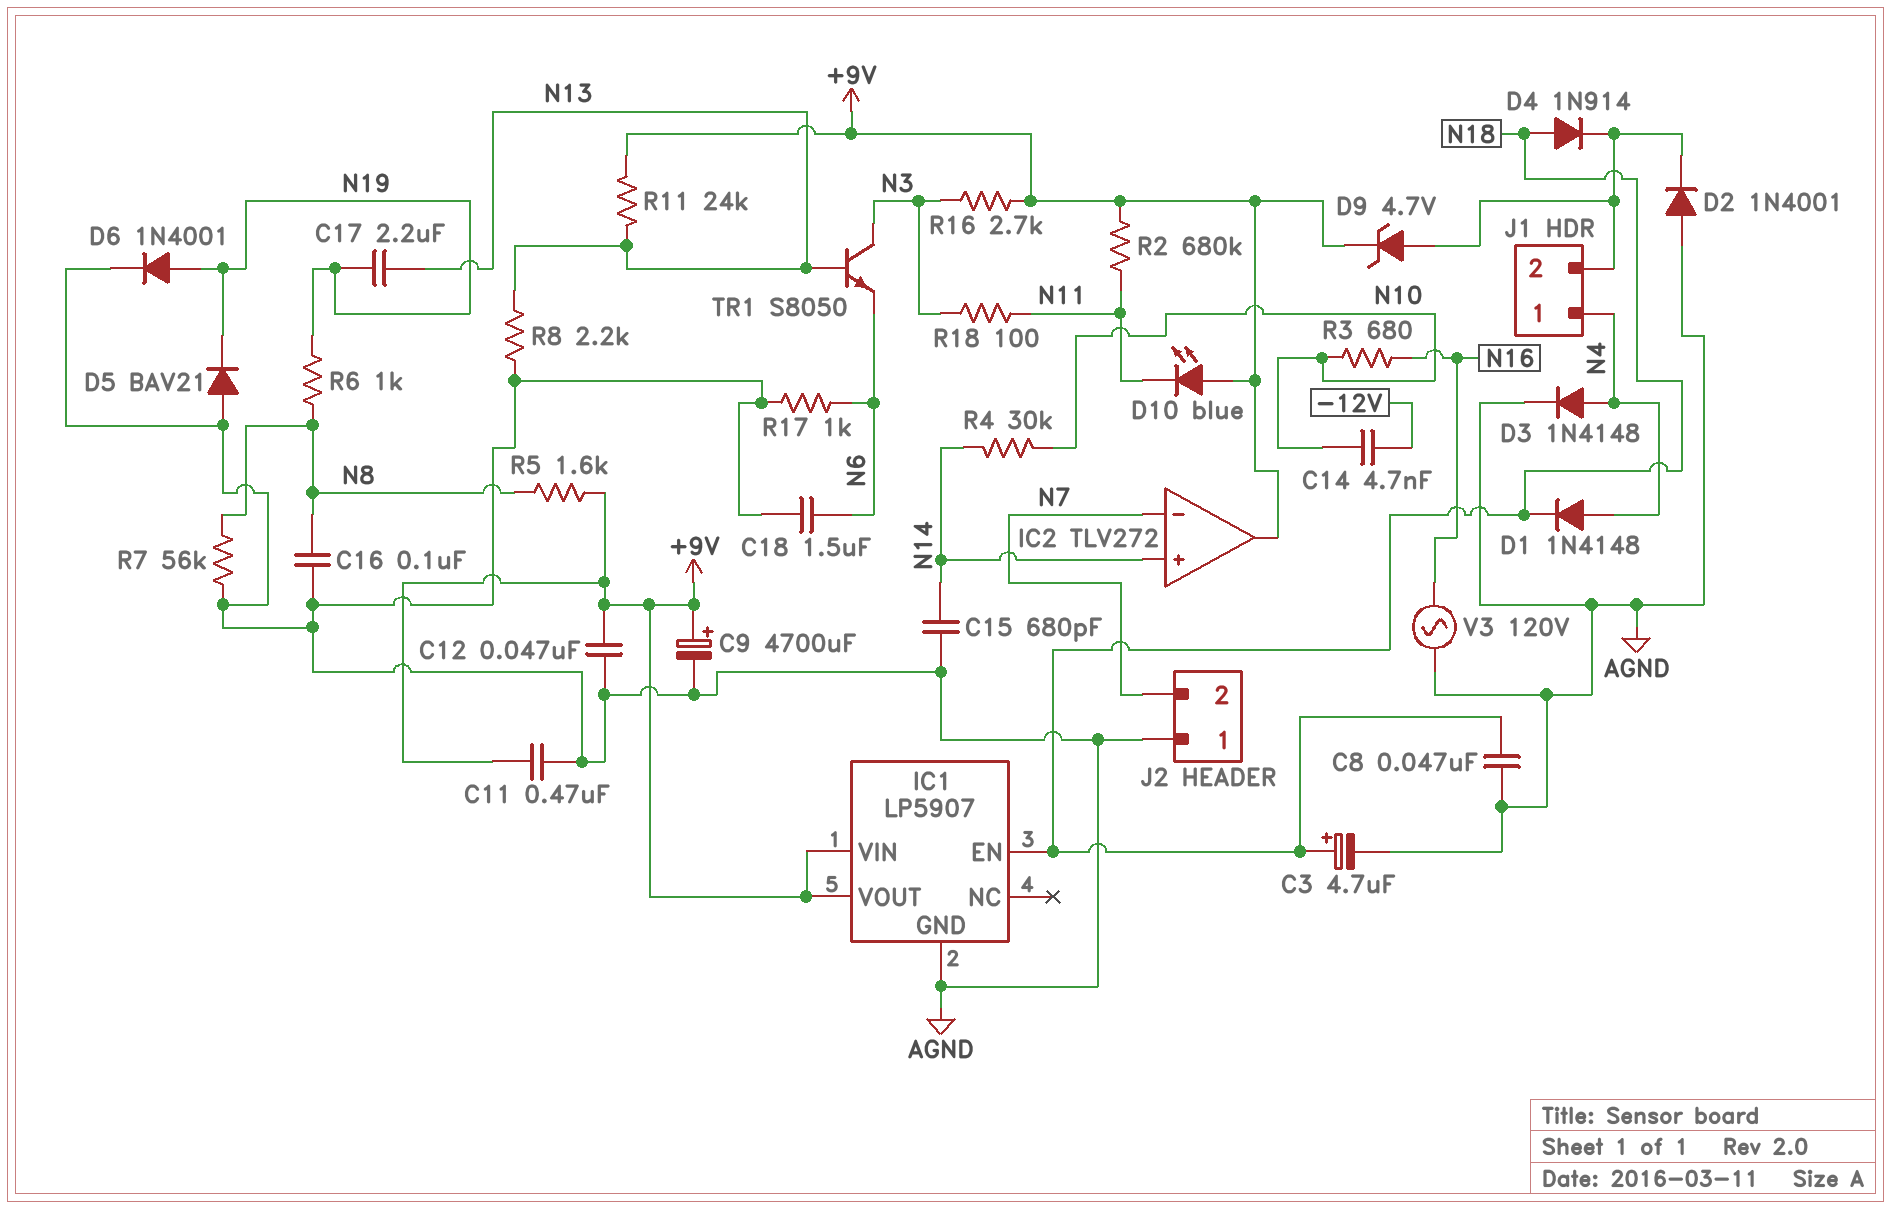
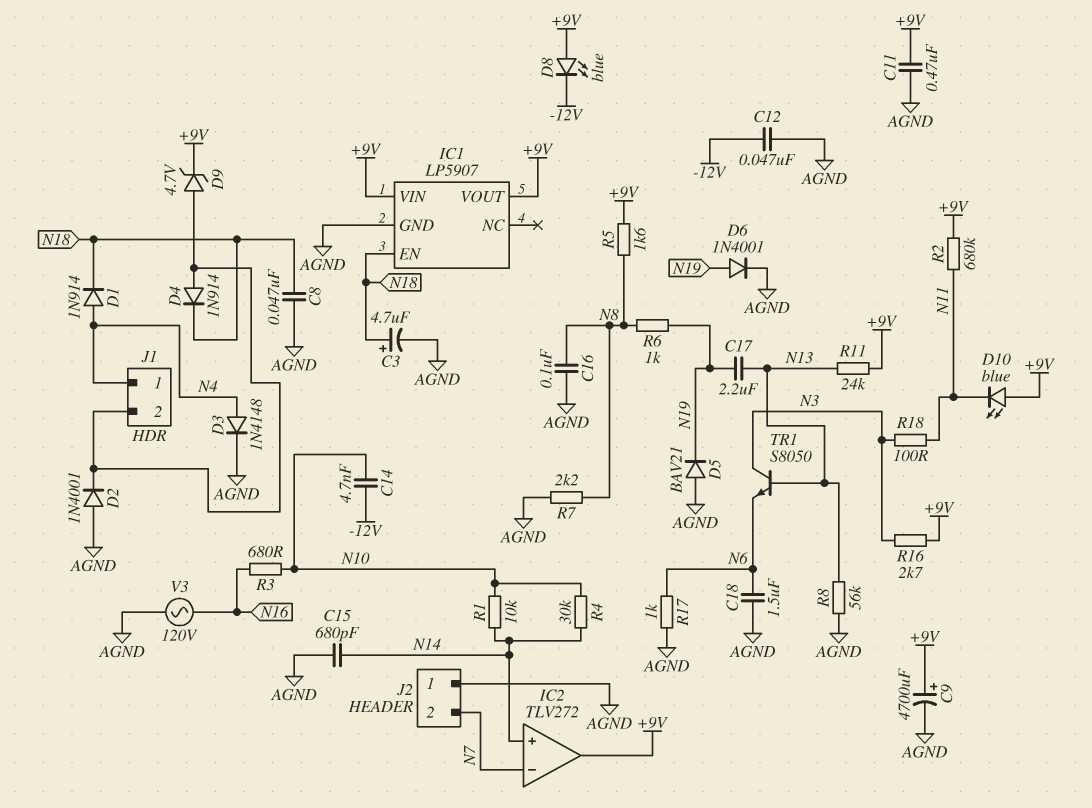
C12: 47nF (+9V, AGND) -> 47nF (-12V, AGND)
D1: diode 1N4148 (A N4, K N18) -> diode 1N914 (A N4, K N18)
D4: diode 1N914 (A N18, K J1/2) -> diode 1N914 (A J1/2, K N18)
D8: none -> LED blue (A +9V, K -12V)
R1: none -> 10k (N10, N14)
R7: 56k (AGND, N8) -> 2.2k (AGND, N8)
R8: 2.2k (AGND, N13) -> 56k (AGND, N13)

